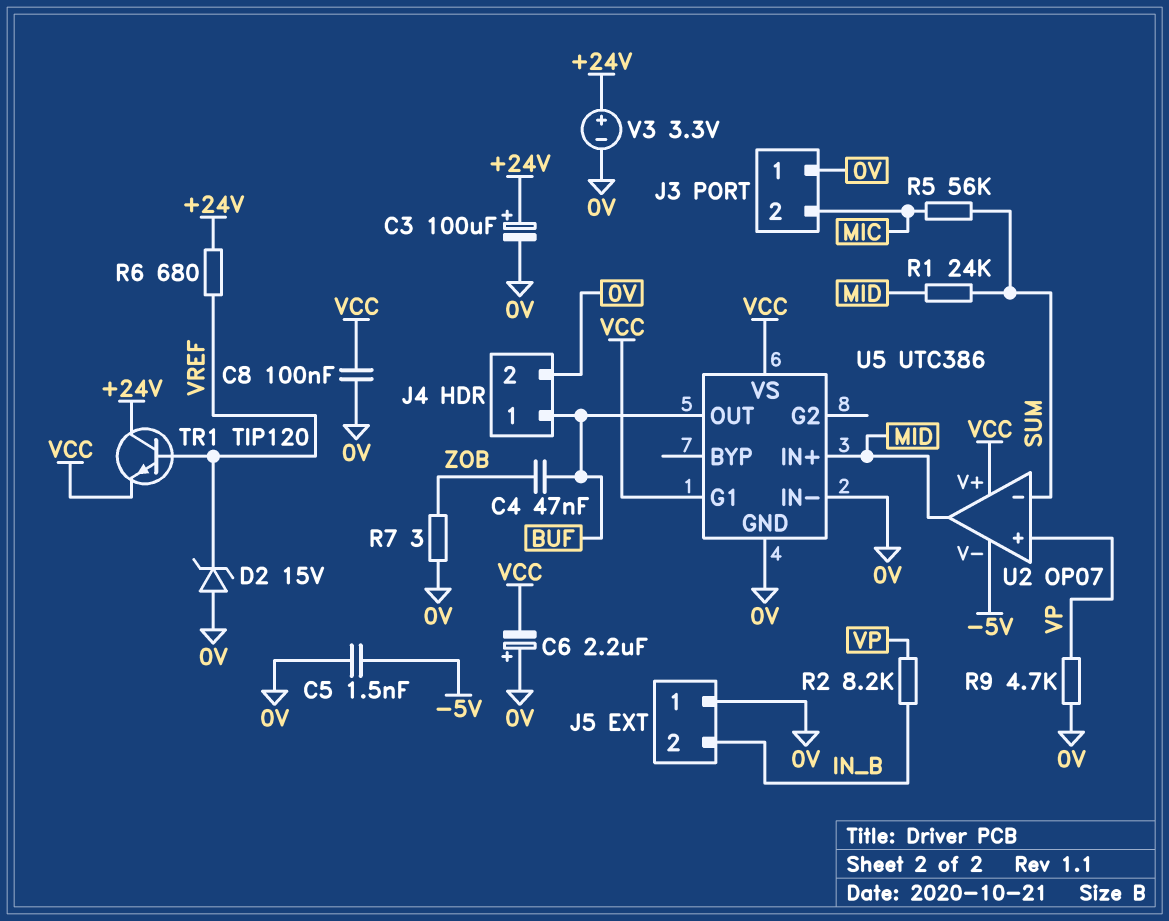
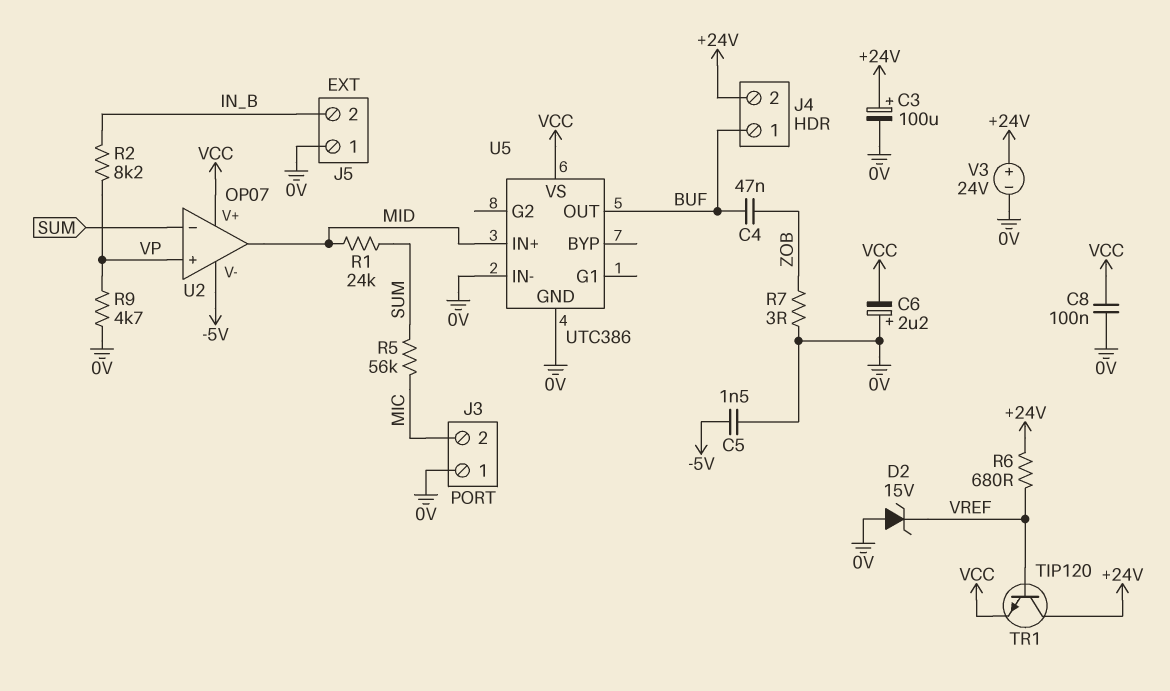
J4 pin 2: 0V -> +24V
U5 pin G1: VCC -> none
V3: 3.3V (plus +24V, minus 0V) -> 24V (plus +24V, minus 0V)

